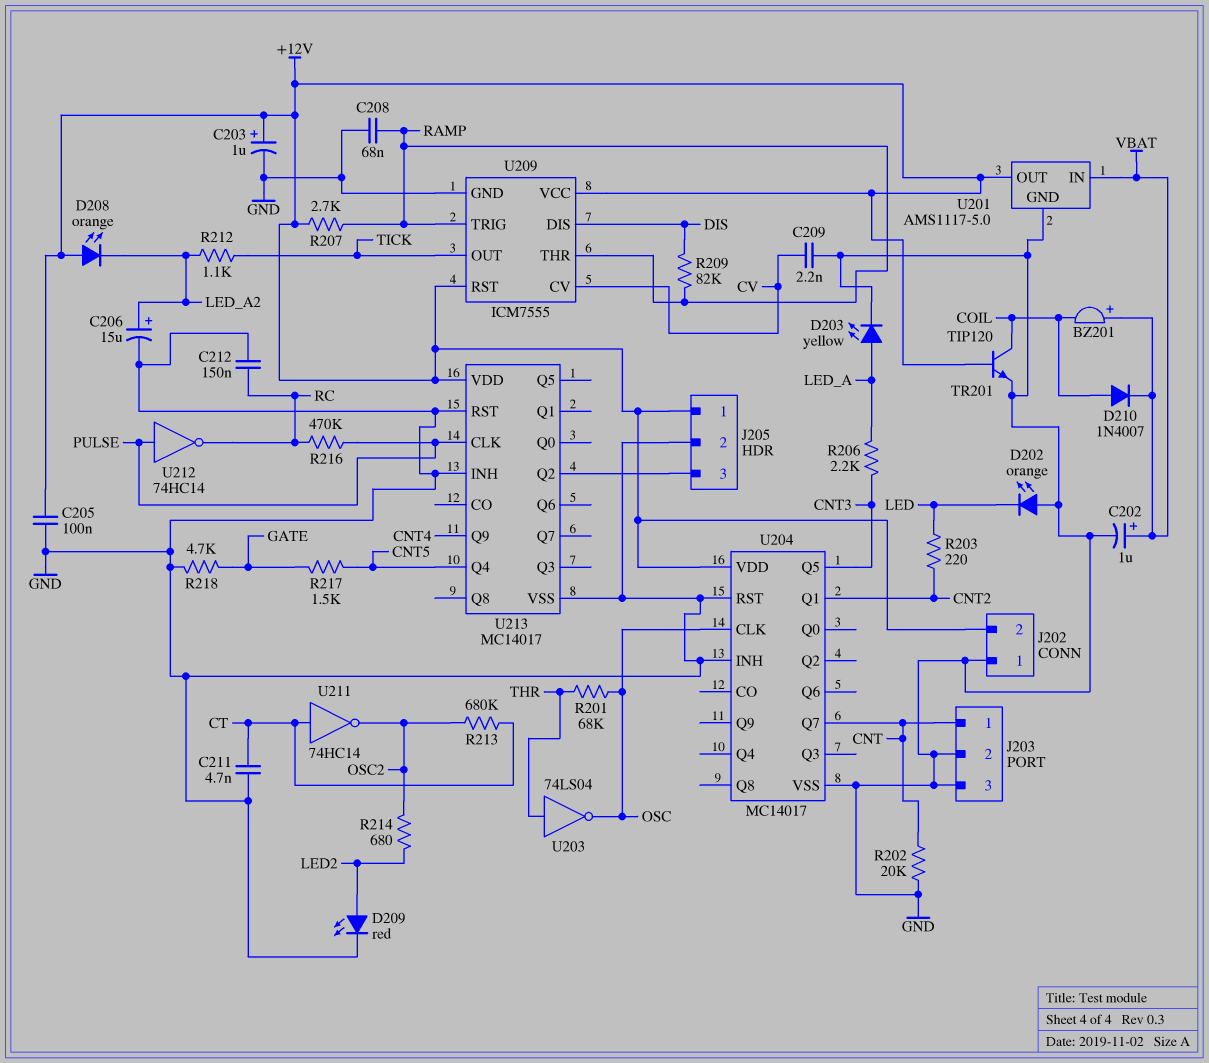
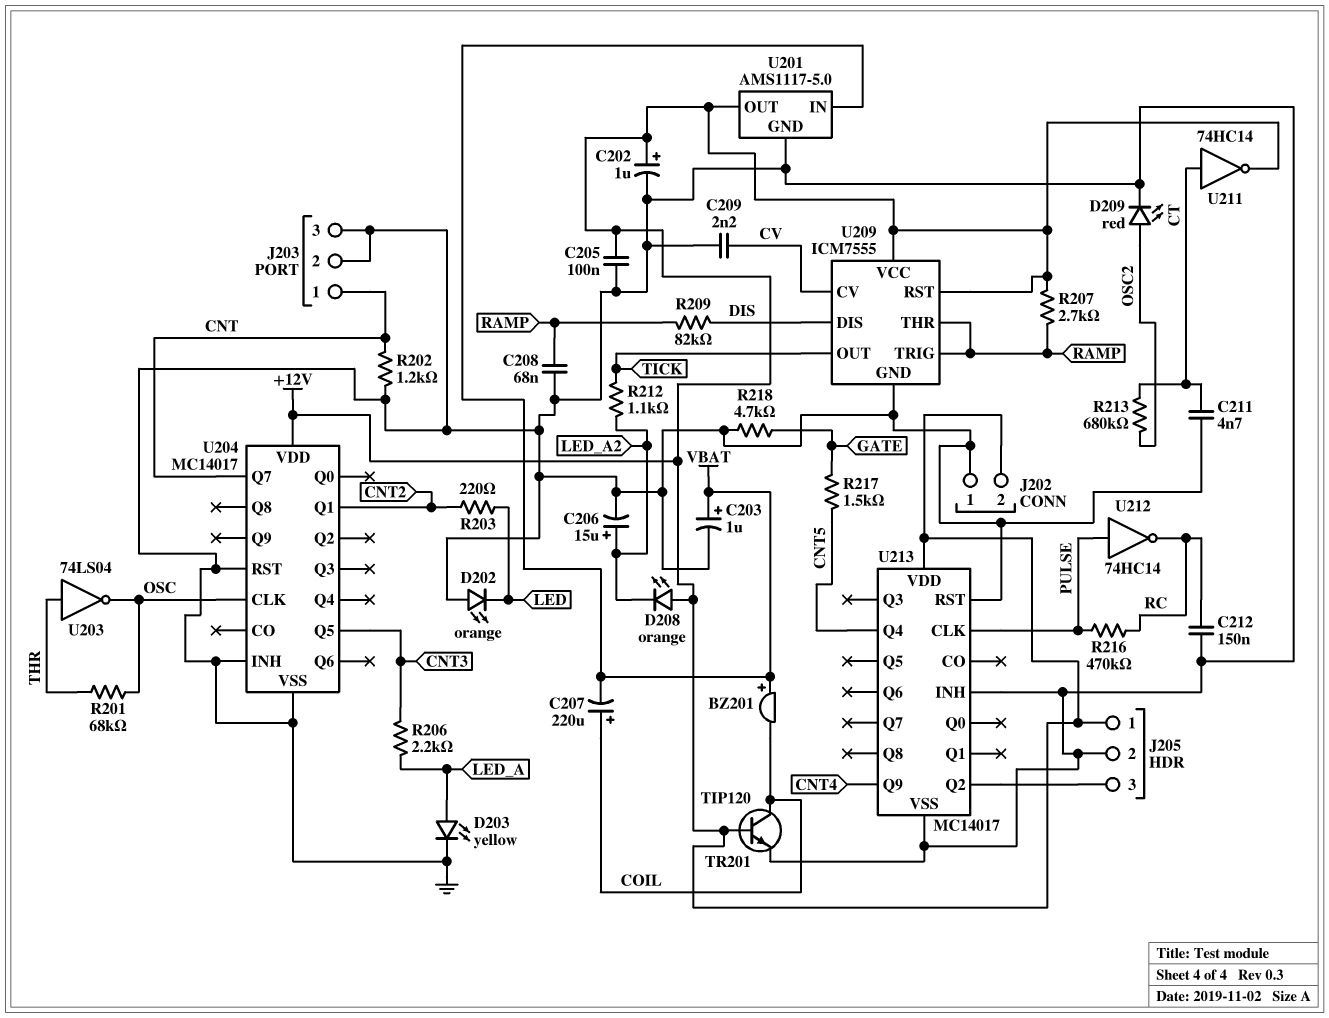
C202: 1uF (plus VBAT, minus GND) -> 1uF (plus +12V, minus GND)
C203: 1uF (plus +12V, minus GND) -> 1uF (plus VBAT, minus GND)
C207: none -> 220uF (plus COIL, minus VBAT)
D209: LED red (A LED2, K GND) -> LED red (A OSC2, K GND)
D210: diode 1N4007 (A COIL, K VBAT) -> none
R202: 20k (CNT, GND) -> 1.2k (CNT, GND)
R214: 680 (LED2, OSC2) -> none
U211: NOT 74HC14 (in CT, out OSC2) -> NOT 74HC14 (in CT, out +12V)

